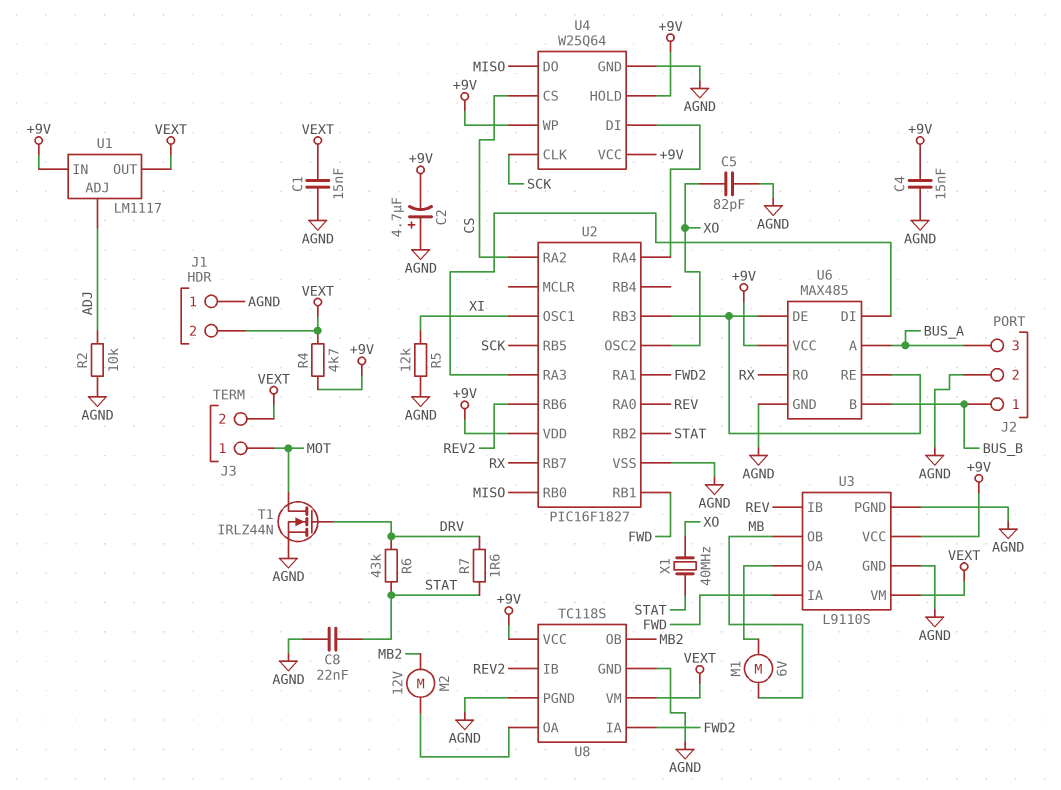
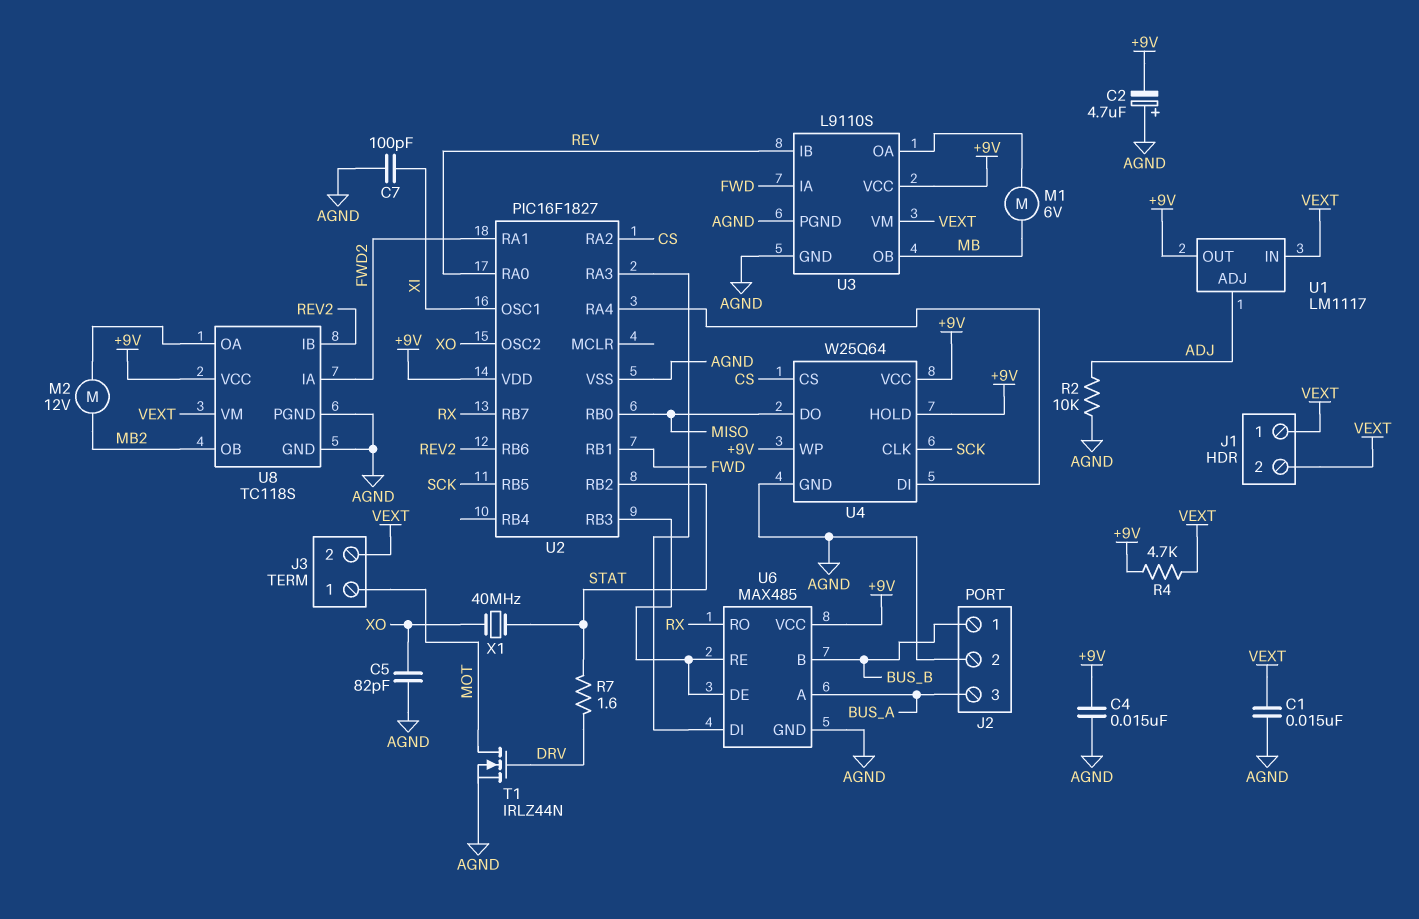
C7: none -> 100pF (AGND, XI)
C8: 22nF (AGND, STAT) -> none
J1 pin 1: AGND -> VEXT
R5: 12k (AGND, XI) -> none
R6: 43k (DRV, STAT) -> none
U1 pin IN: +9V -> VEXT
U1 pin OUT: VEXT -> +9V

